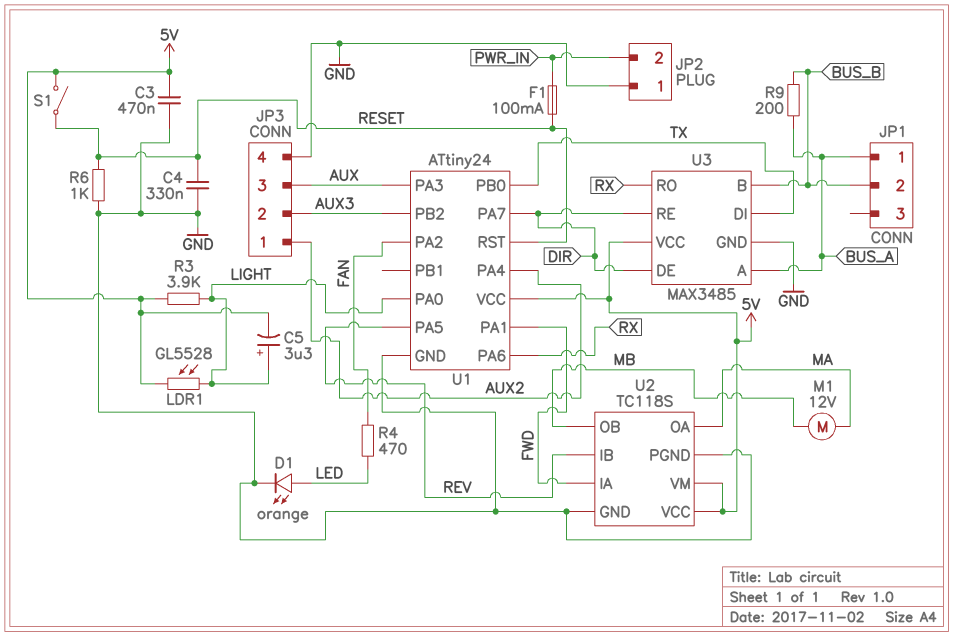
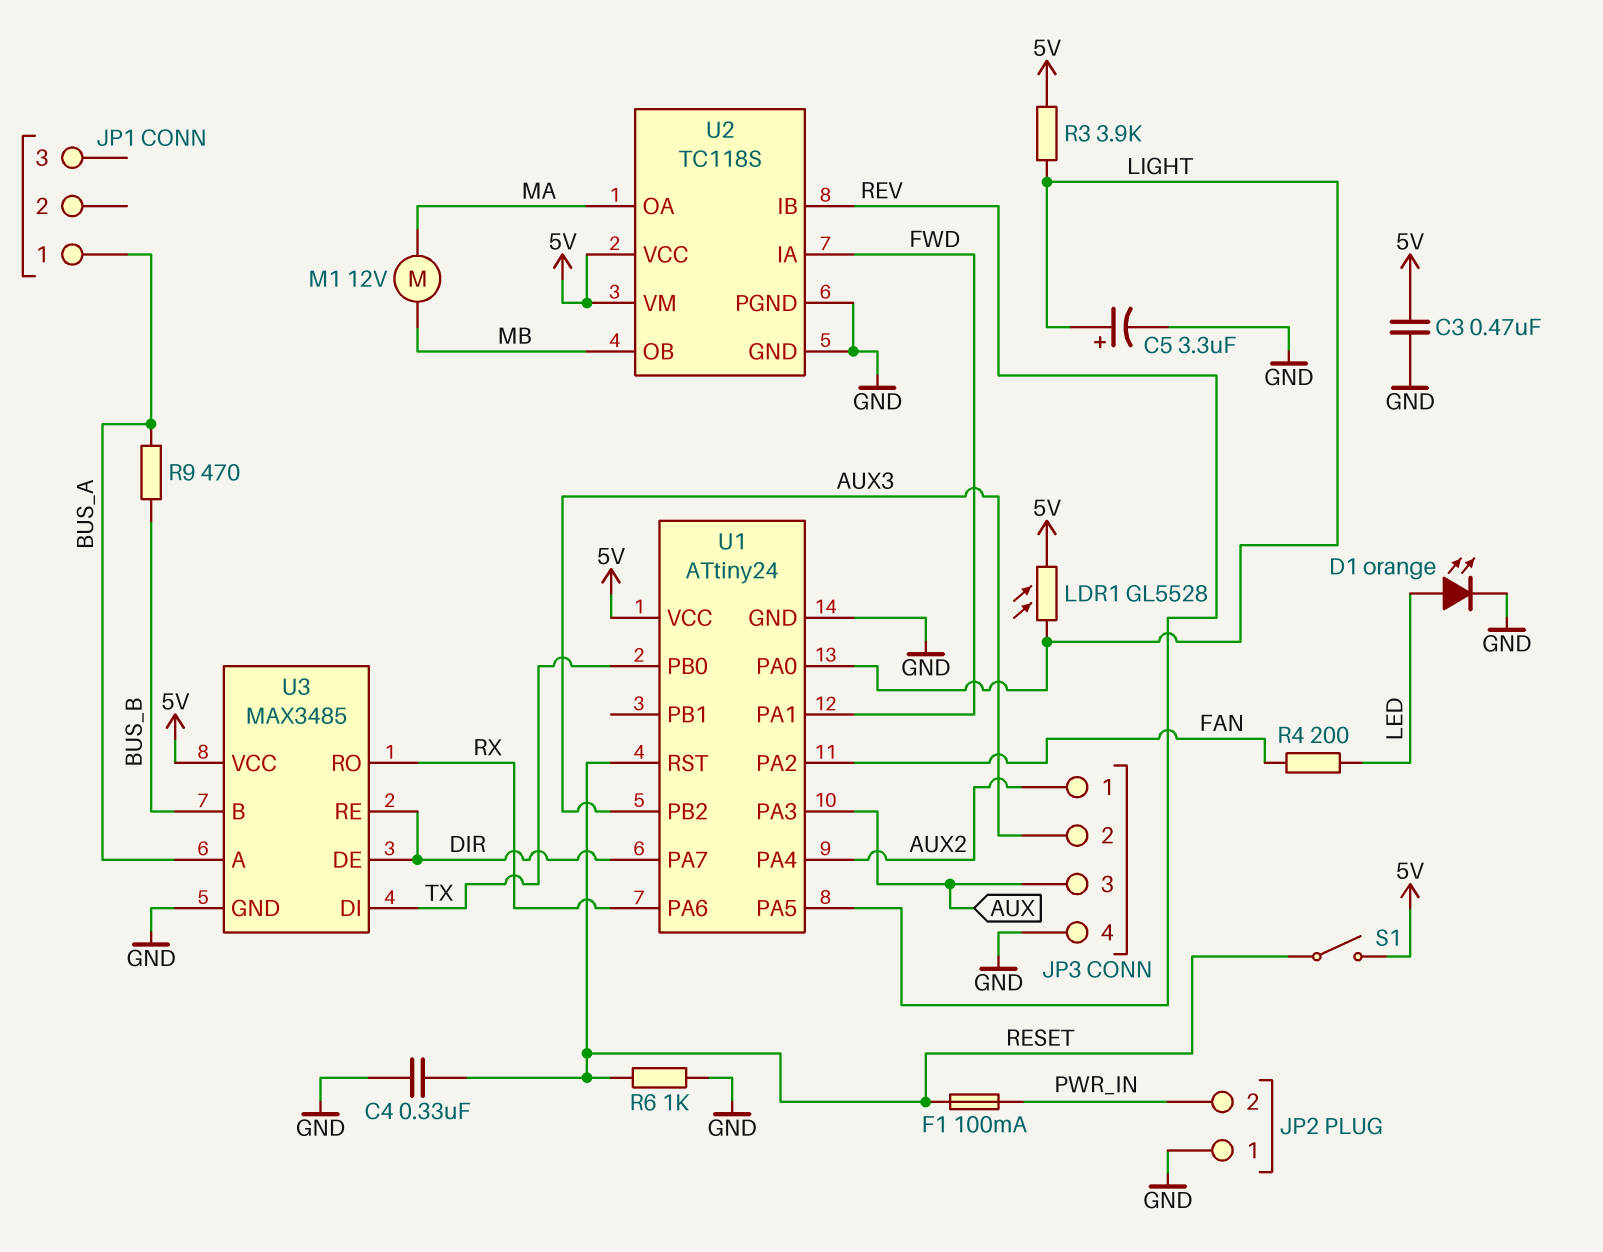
C5: 3.3uF (plus LIGHT, minus 5V) -> 3.3uF (plus LIGHT, minus GND)
JP1 pin 2: BUS_B -> none
R4: 470 (FAN, LED) -> 200 (FAN, LED)
R9: 200 (BUS_A, BUS_B) -> 470 (BUS_A, BUS_B)

